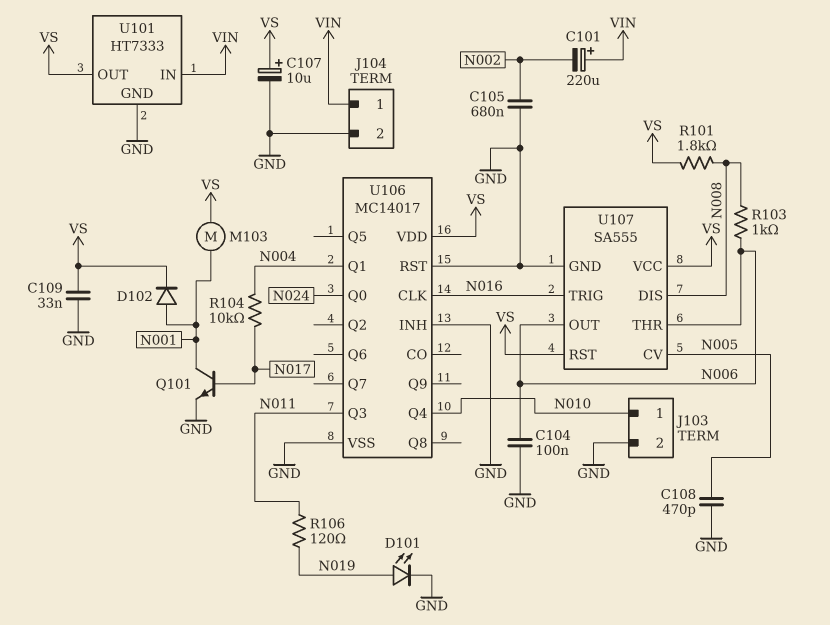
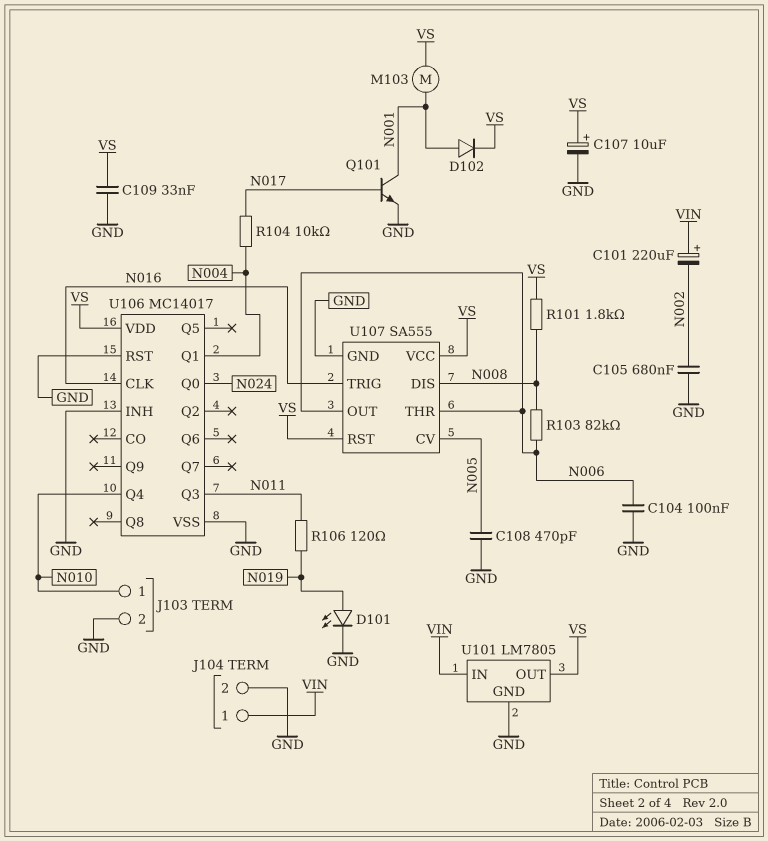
R103: 1k (N006, N008) -> 82k (N006, N008)
U101: HT7333 -> LM7805

